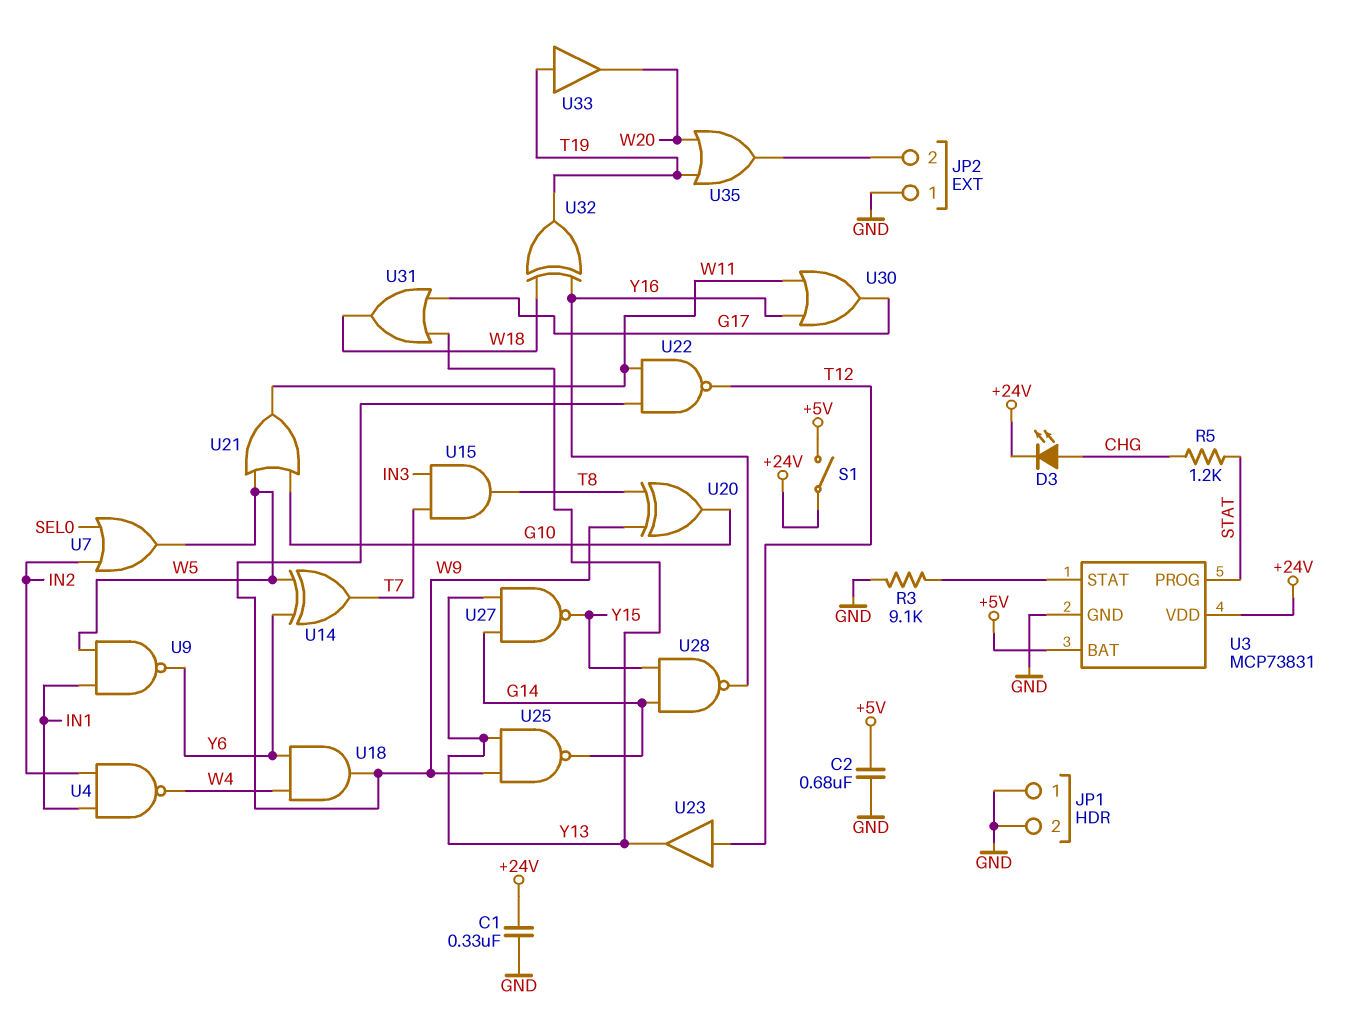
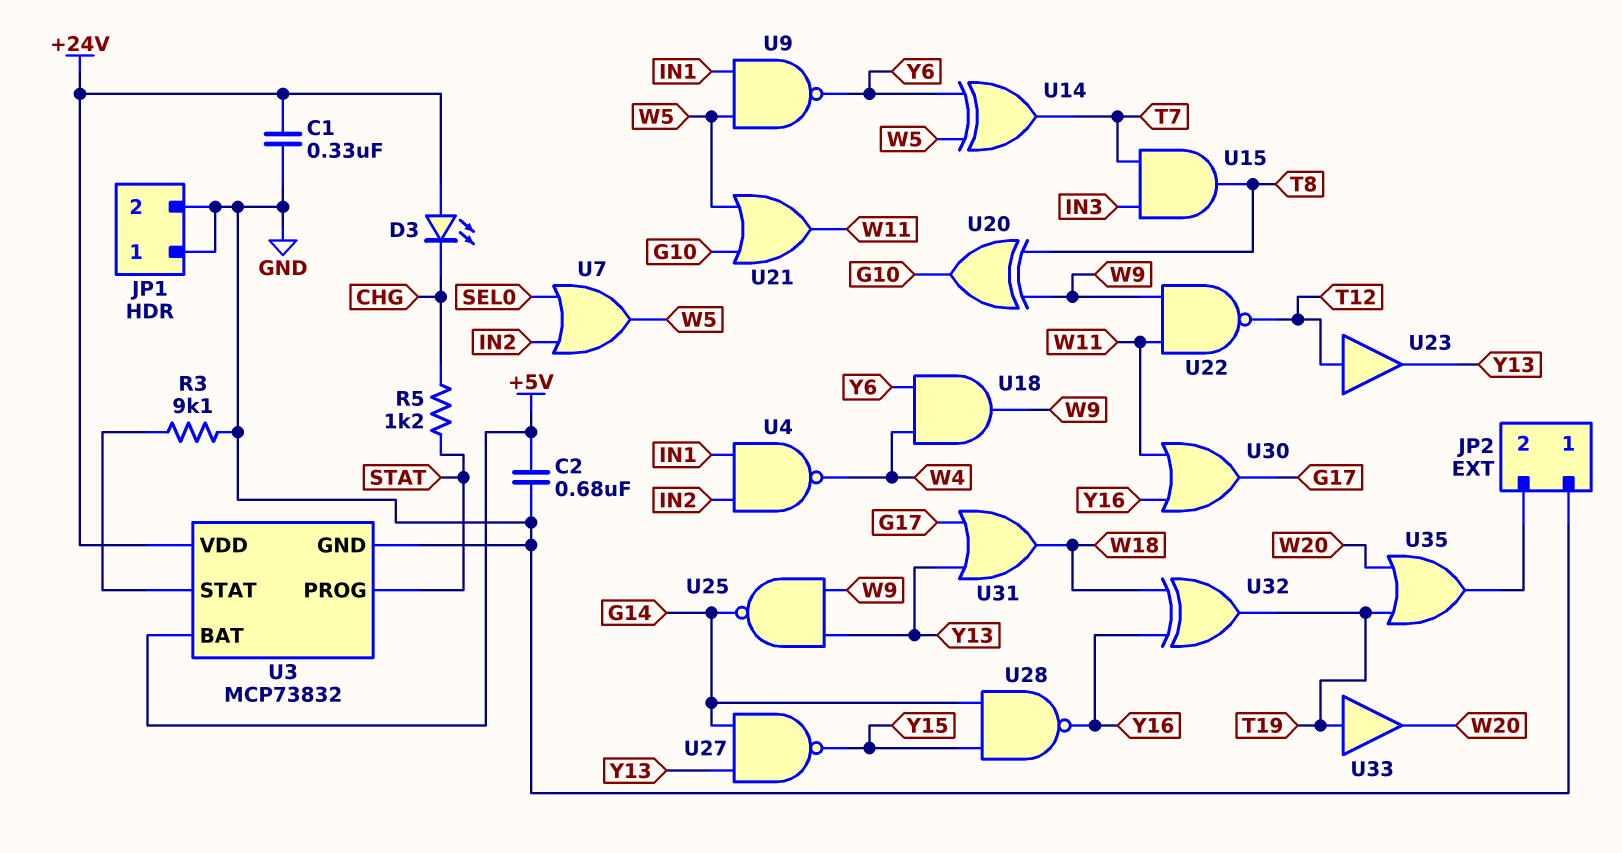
D3: LED (A CHG, K +24V) -> LED (A +24V, K CHG)
S1: switch (+5V, +24V) -> none
U3: MCP73831 -> MCP73832

